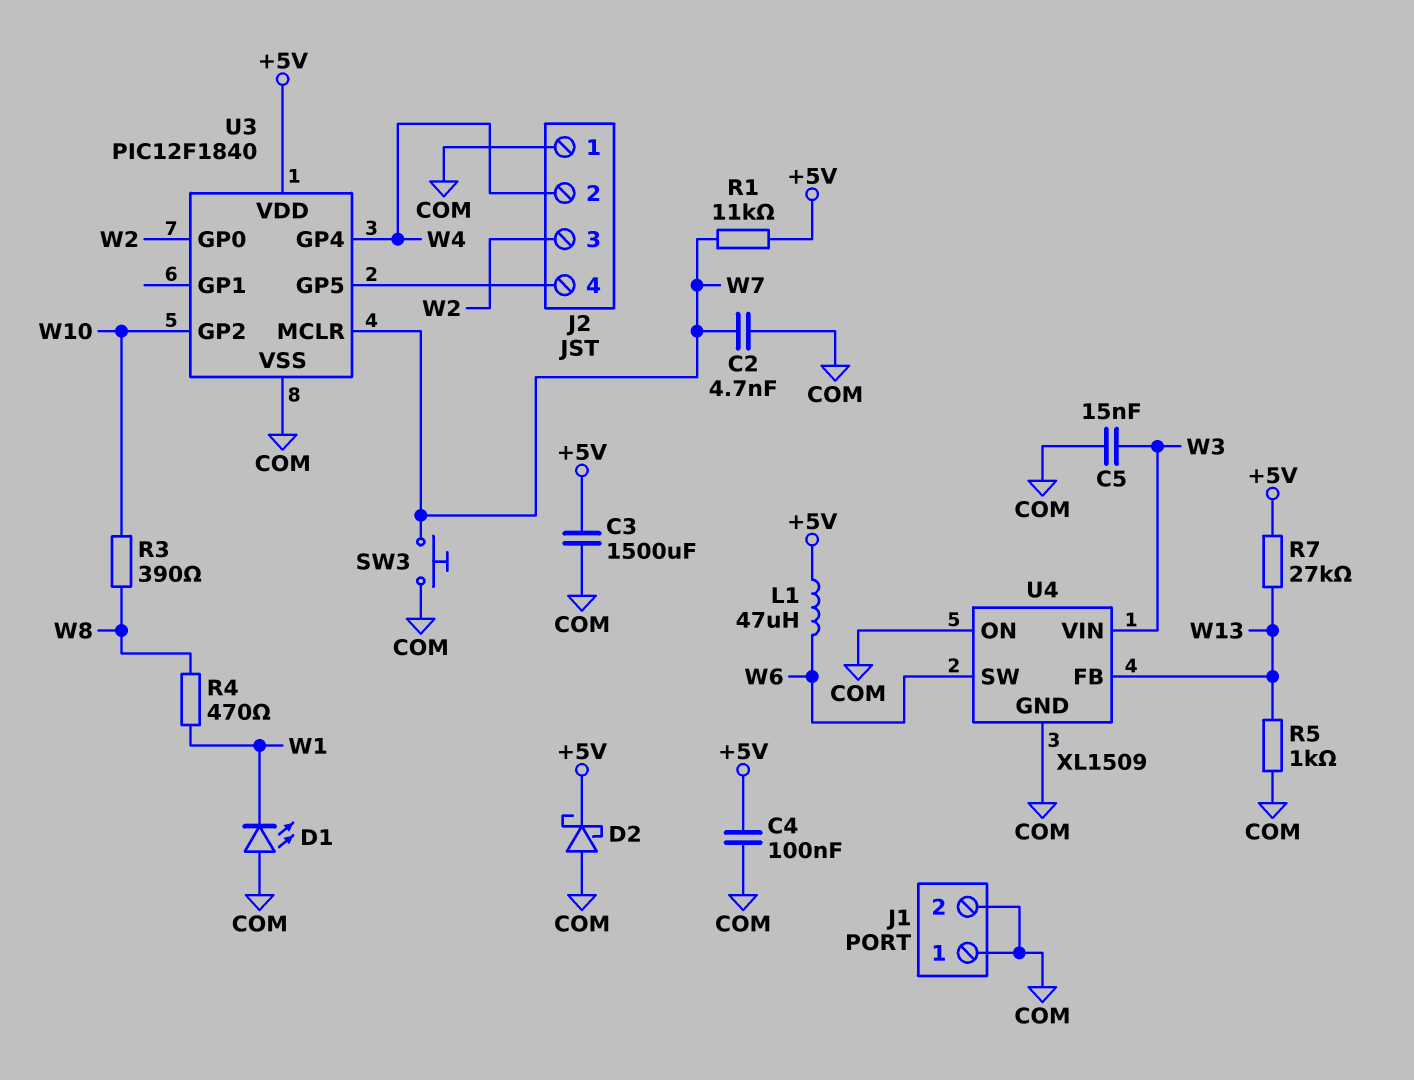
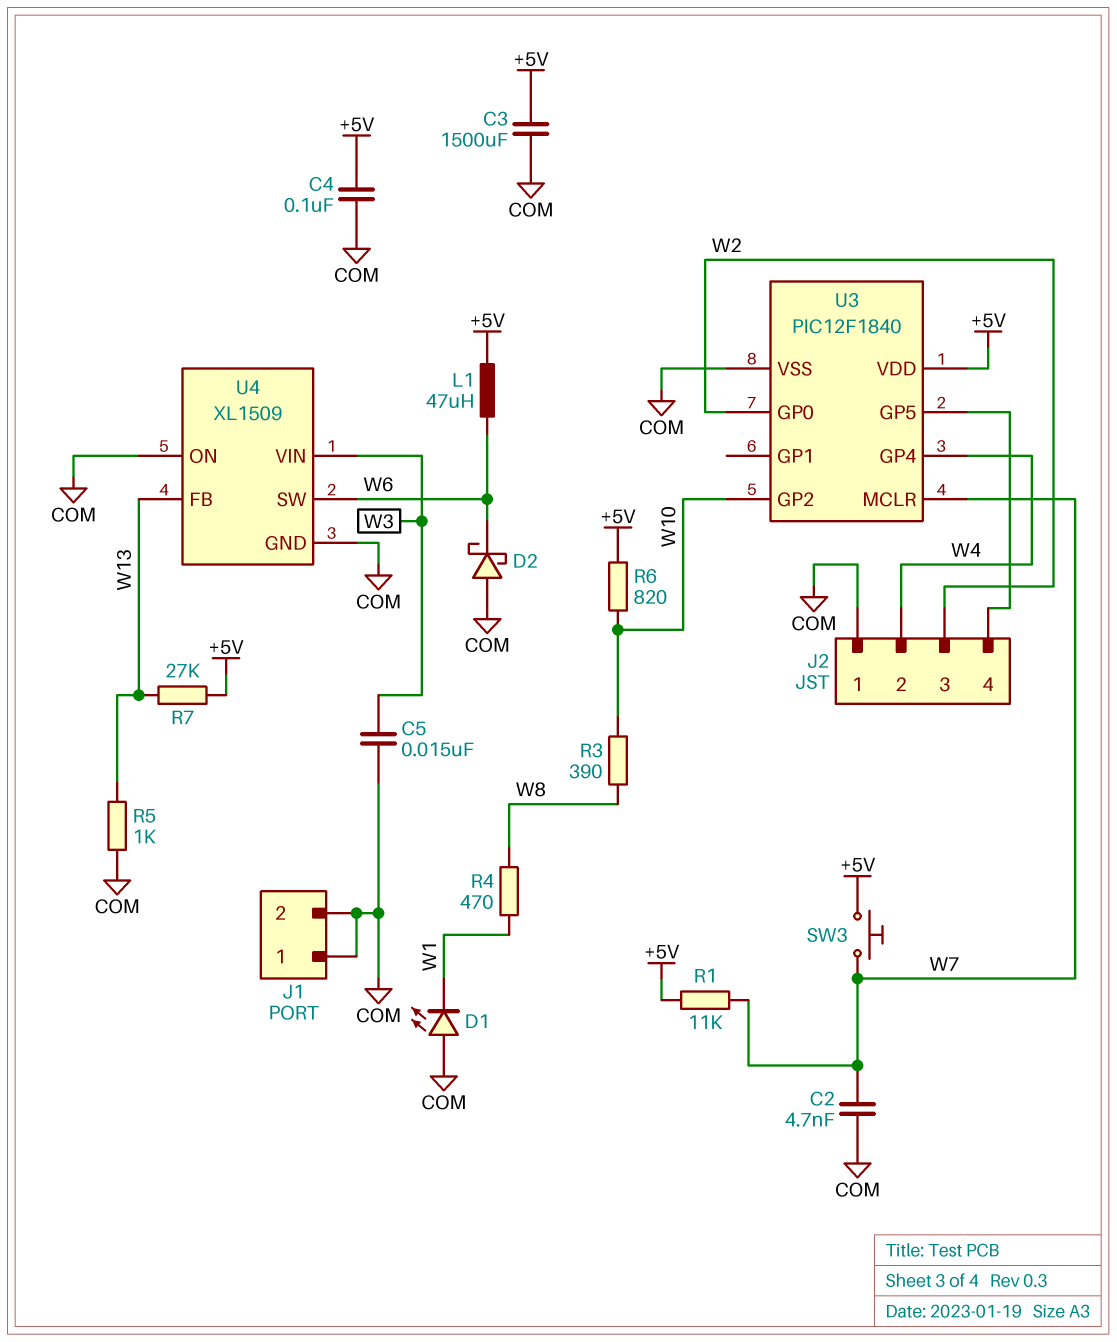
D2: schottky (A COM, K +5V) -> schottky (A COM, K W6)
R6: none -> 820 (+5V, W10)
SW3: button (COM, W7) -> button (+5V, W7)

